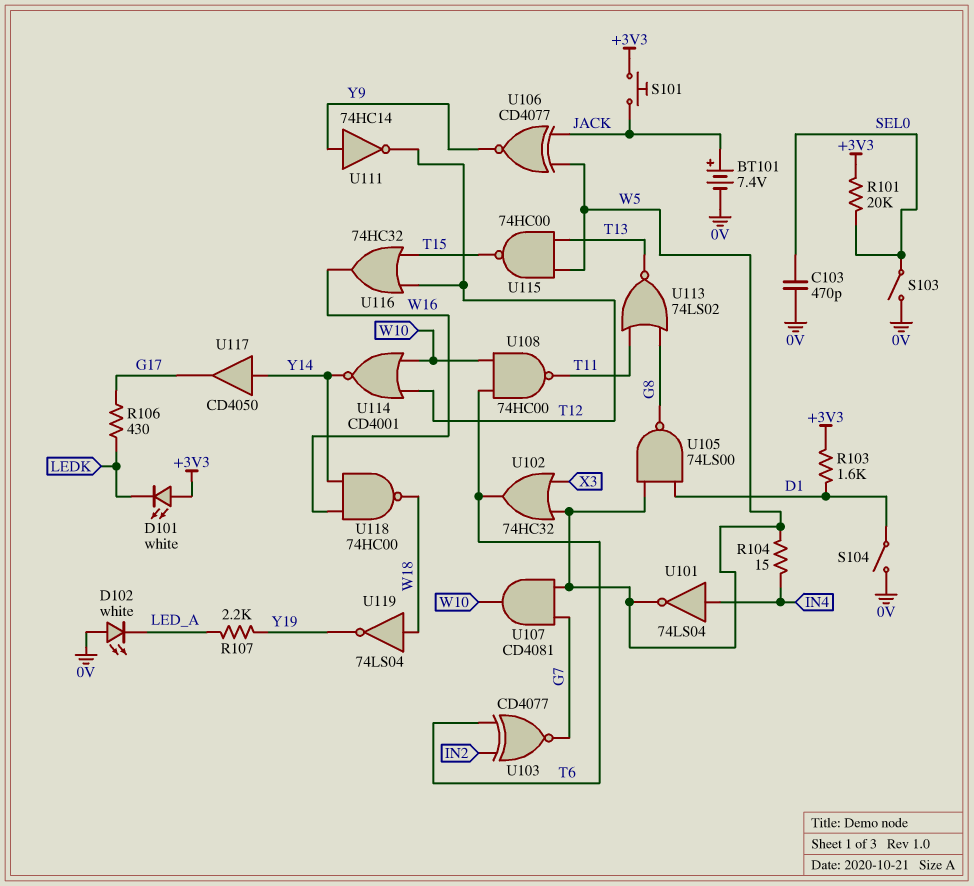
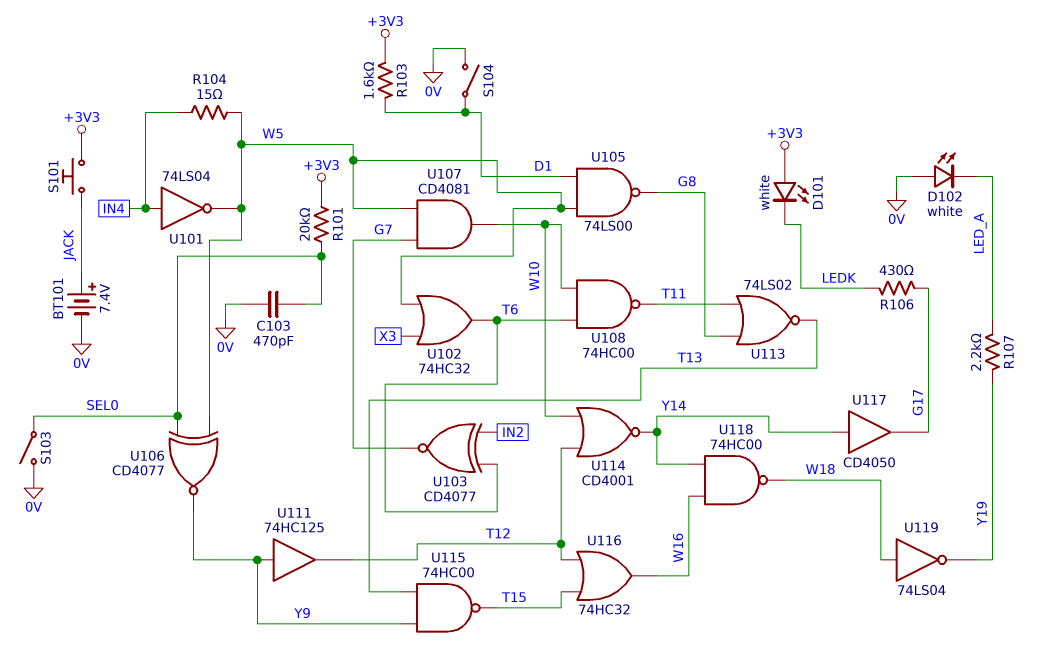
U106: XNOR CD4077 (in JACK, in W5, out Y9) -> XNOR CD4077 (in SEL0, in W5, out Y9)
U111: NOT 74HC14 (in Y9, out T12) -> buffer 74HC125 (in Y9, out T12)
U115: NAND 74HC00 (in T13, in W5, out T15) -> NAND 74HC00 (in T13, in Y9, out T15)

